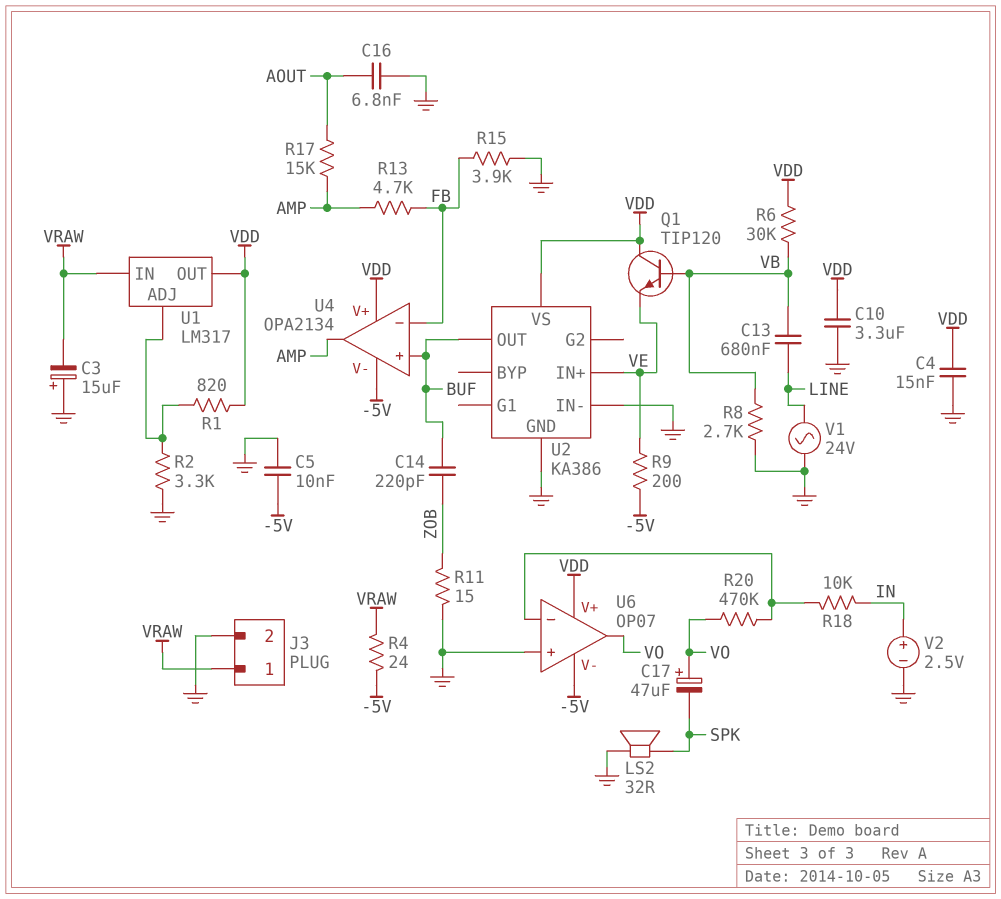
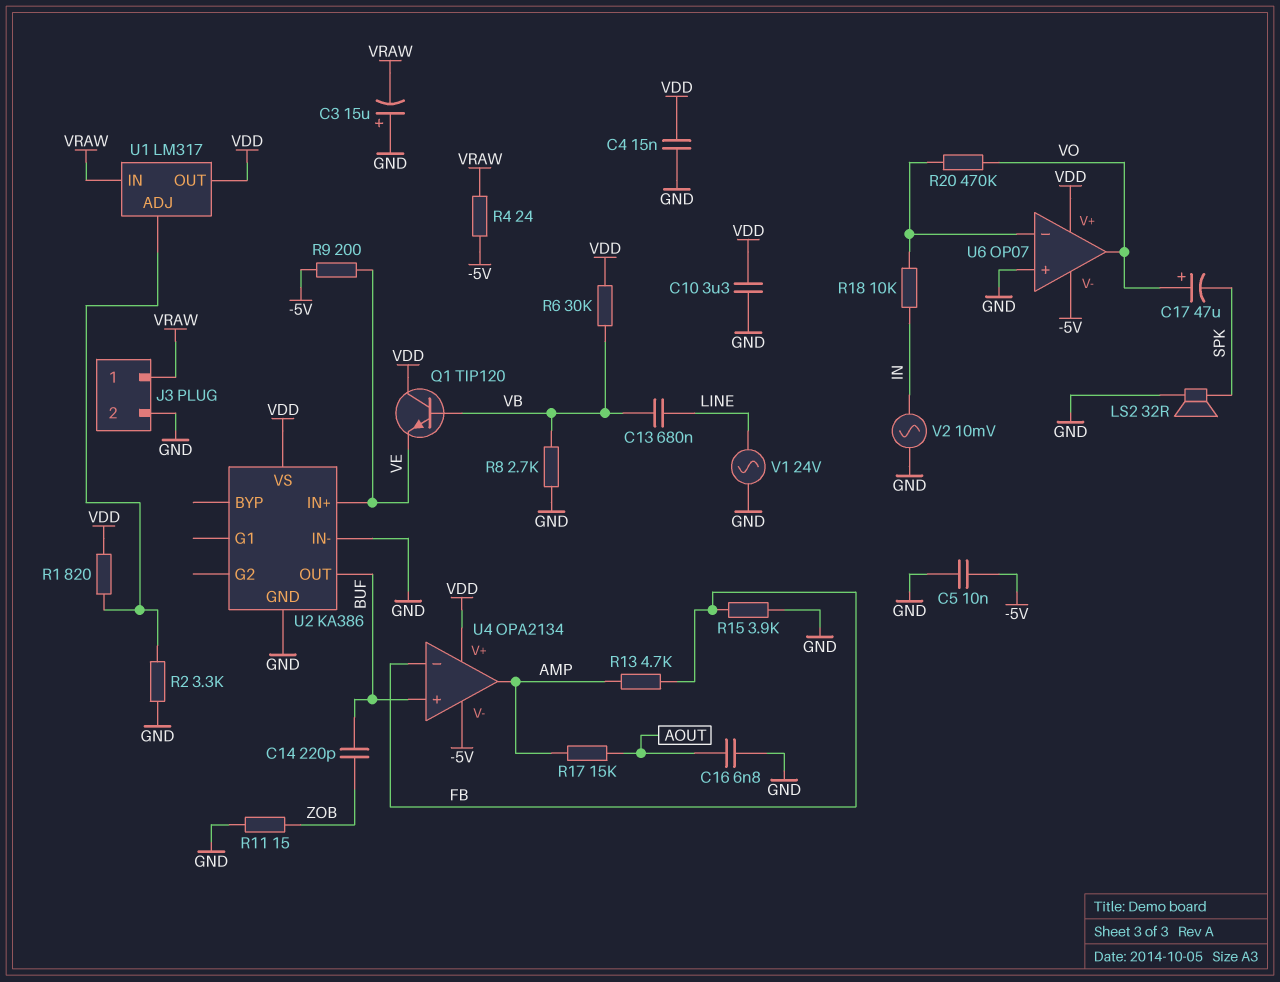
V2: 2.5V (plus IN, minus GND) -> AC 10mV (GND, IN)

